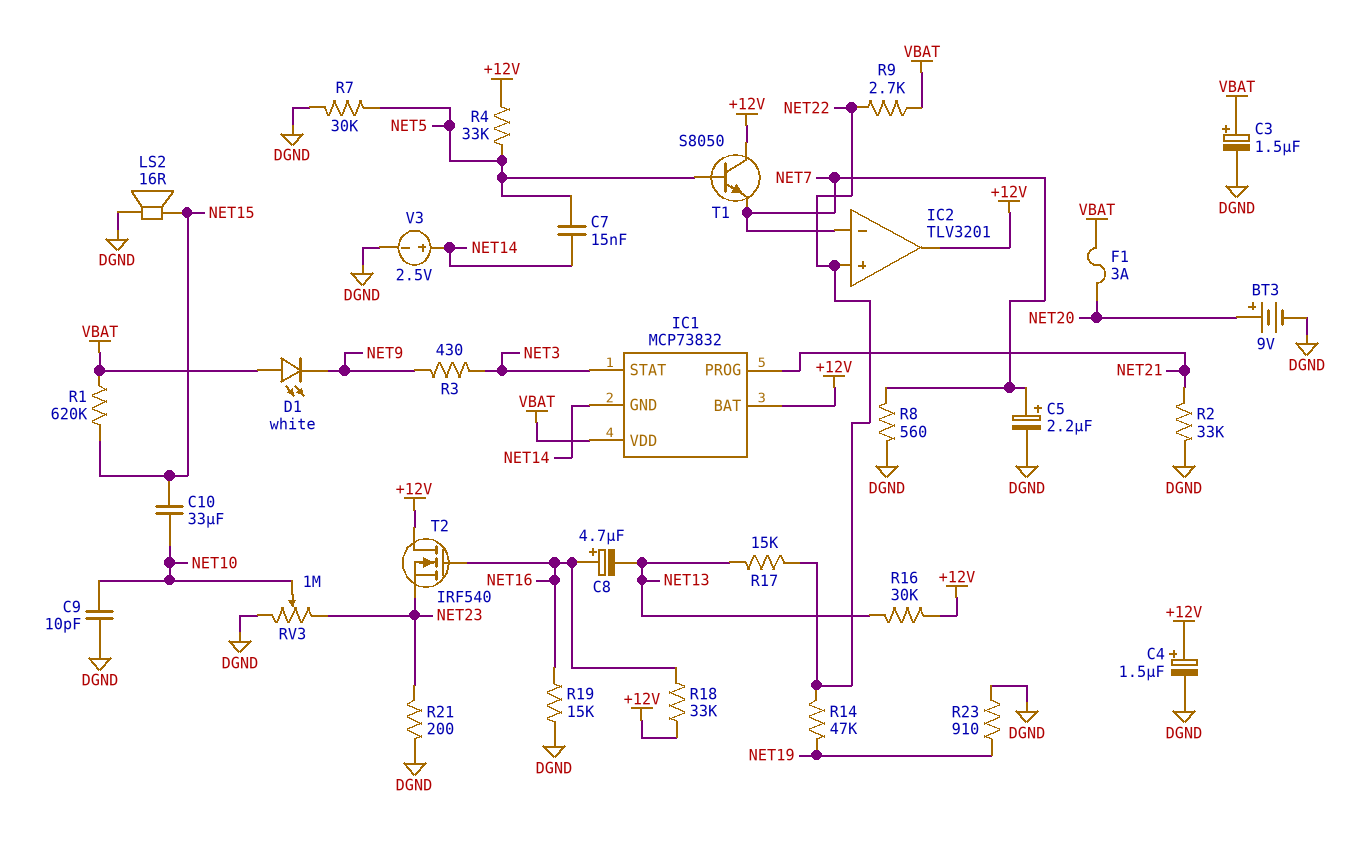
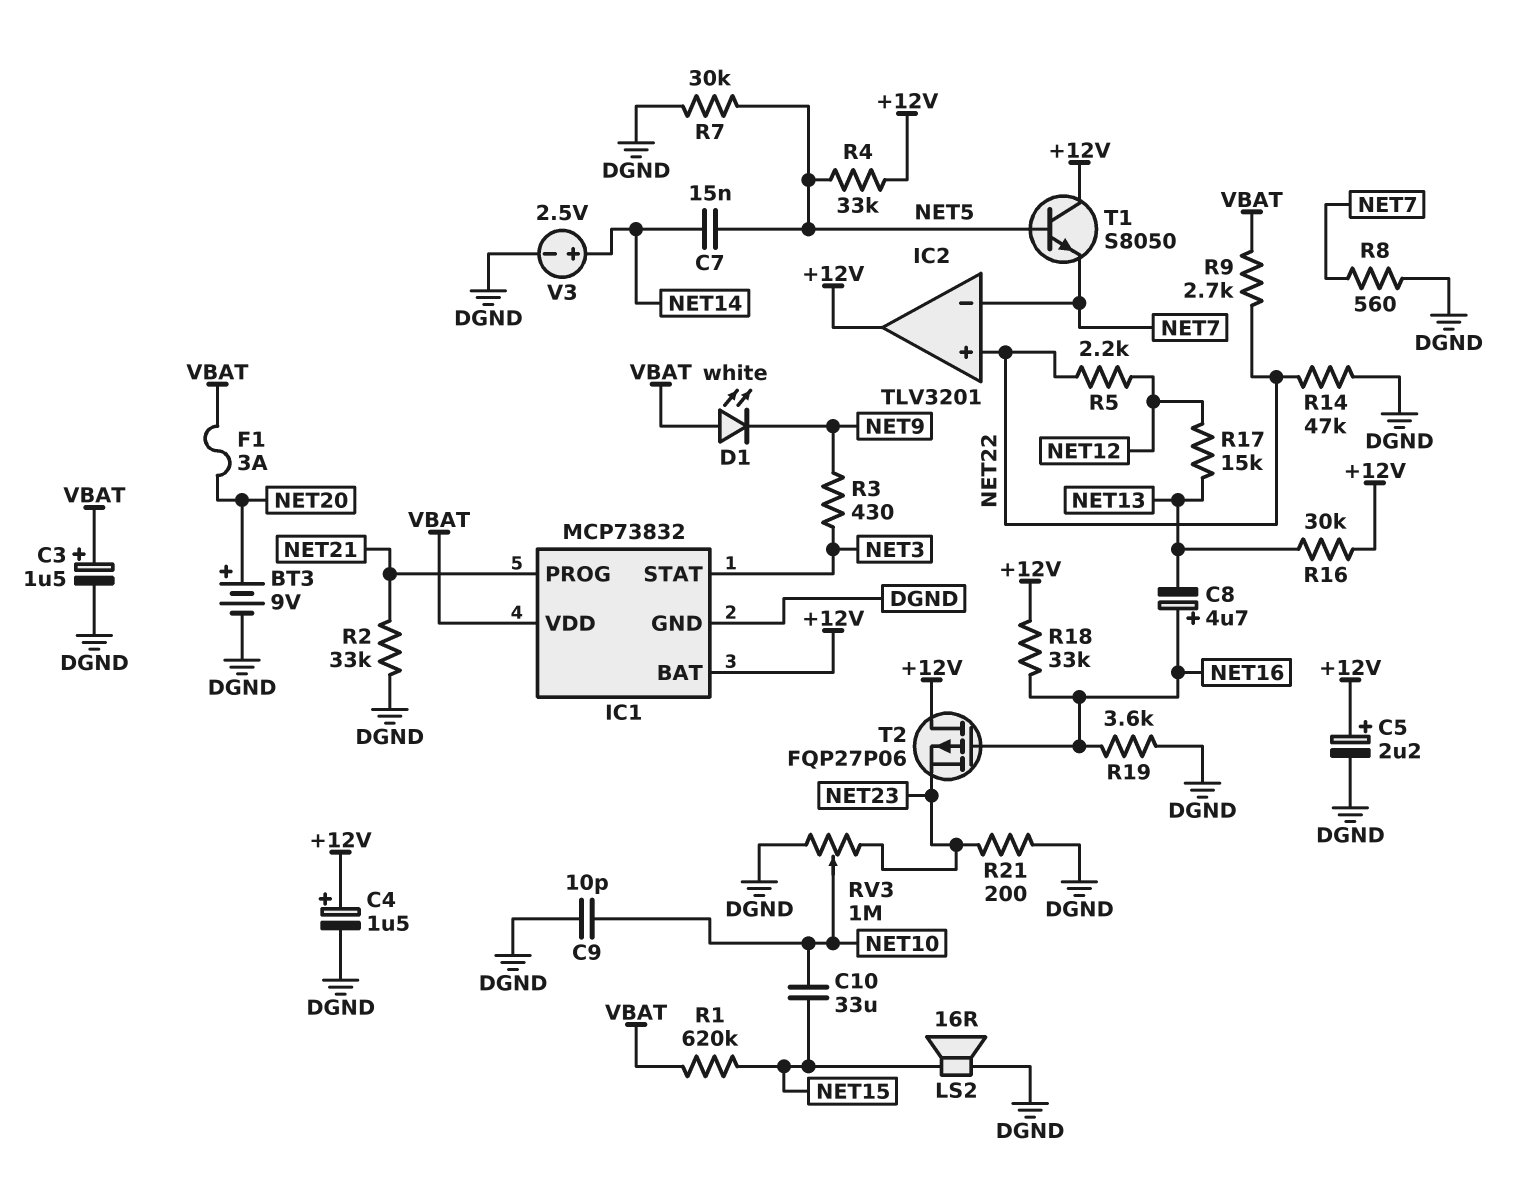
C5: 2.2uF (plus NET7, minus DGND) -> 2.2uF (plus +12V, minus DGND)
IC1 pin GND: NET14 -> DGND
R5: none -> 2.2k (NET12, NET22)
R14: 47k (NET19, NET22) -> 47k (DGND, NET22)
R17: 15k (NET13, NET22) -> 15k (NET12, NET13)
R19: 15k (DGND, NET16) -> 3.6k (DGND, NET16)
R23: 910 (DGND, NET19) -> none
T2: NMOS IRF540 (G NET16, D +12V, S NET23) -> PMOS FQP27P06 (G NET16, D +12V, S NET23)

